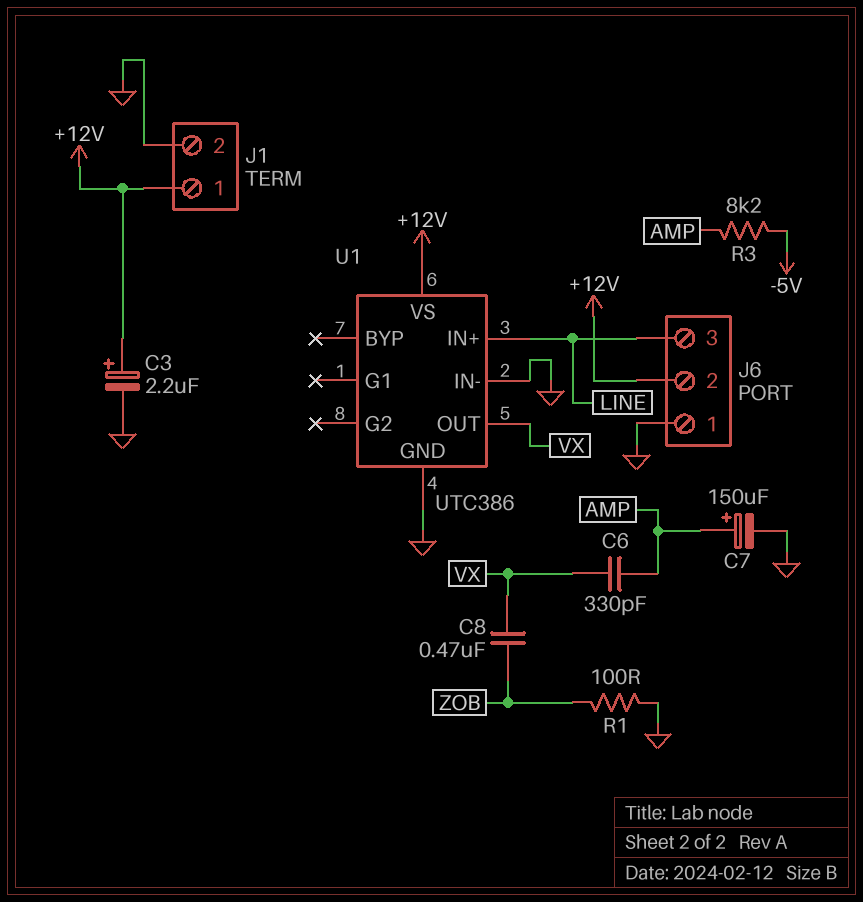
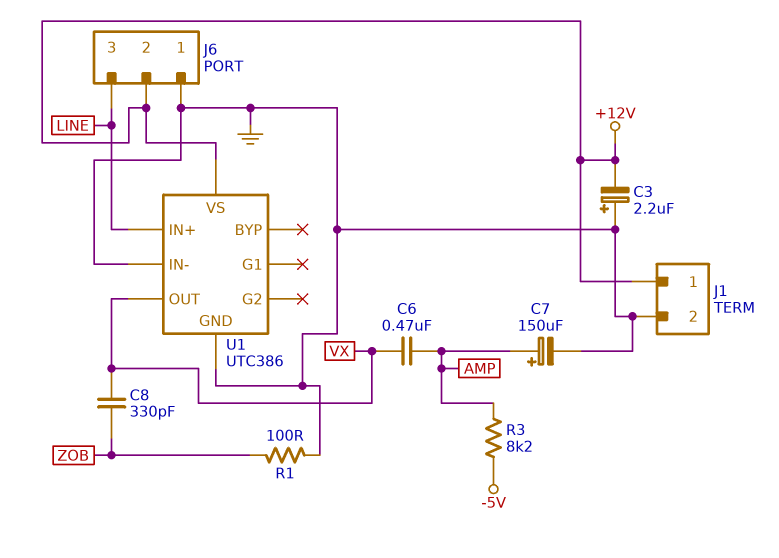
C3: 2.2uF (plus +12V, minus GND) -> 2.2uF (plus GND, minus +12V)
C6: 330pF (AMP, VX) -> 470nF (AMP, VX)
C8: 470nF (VX, ZOB) -> 330pF (VX, ZOB)

